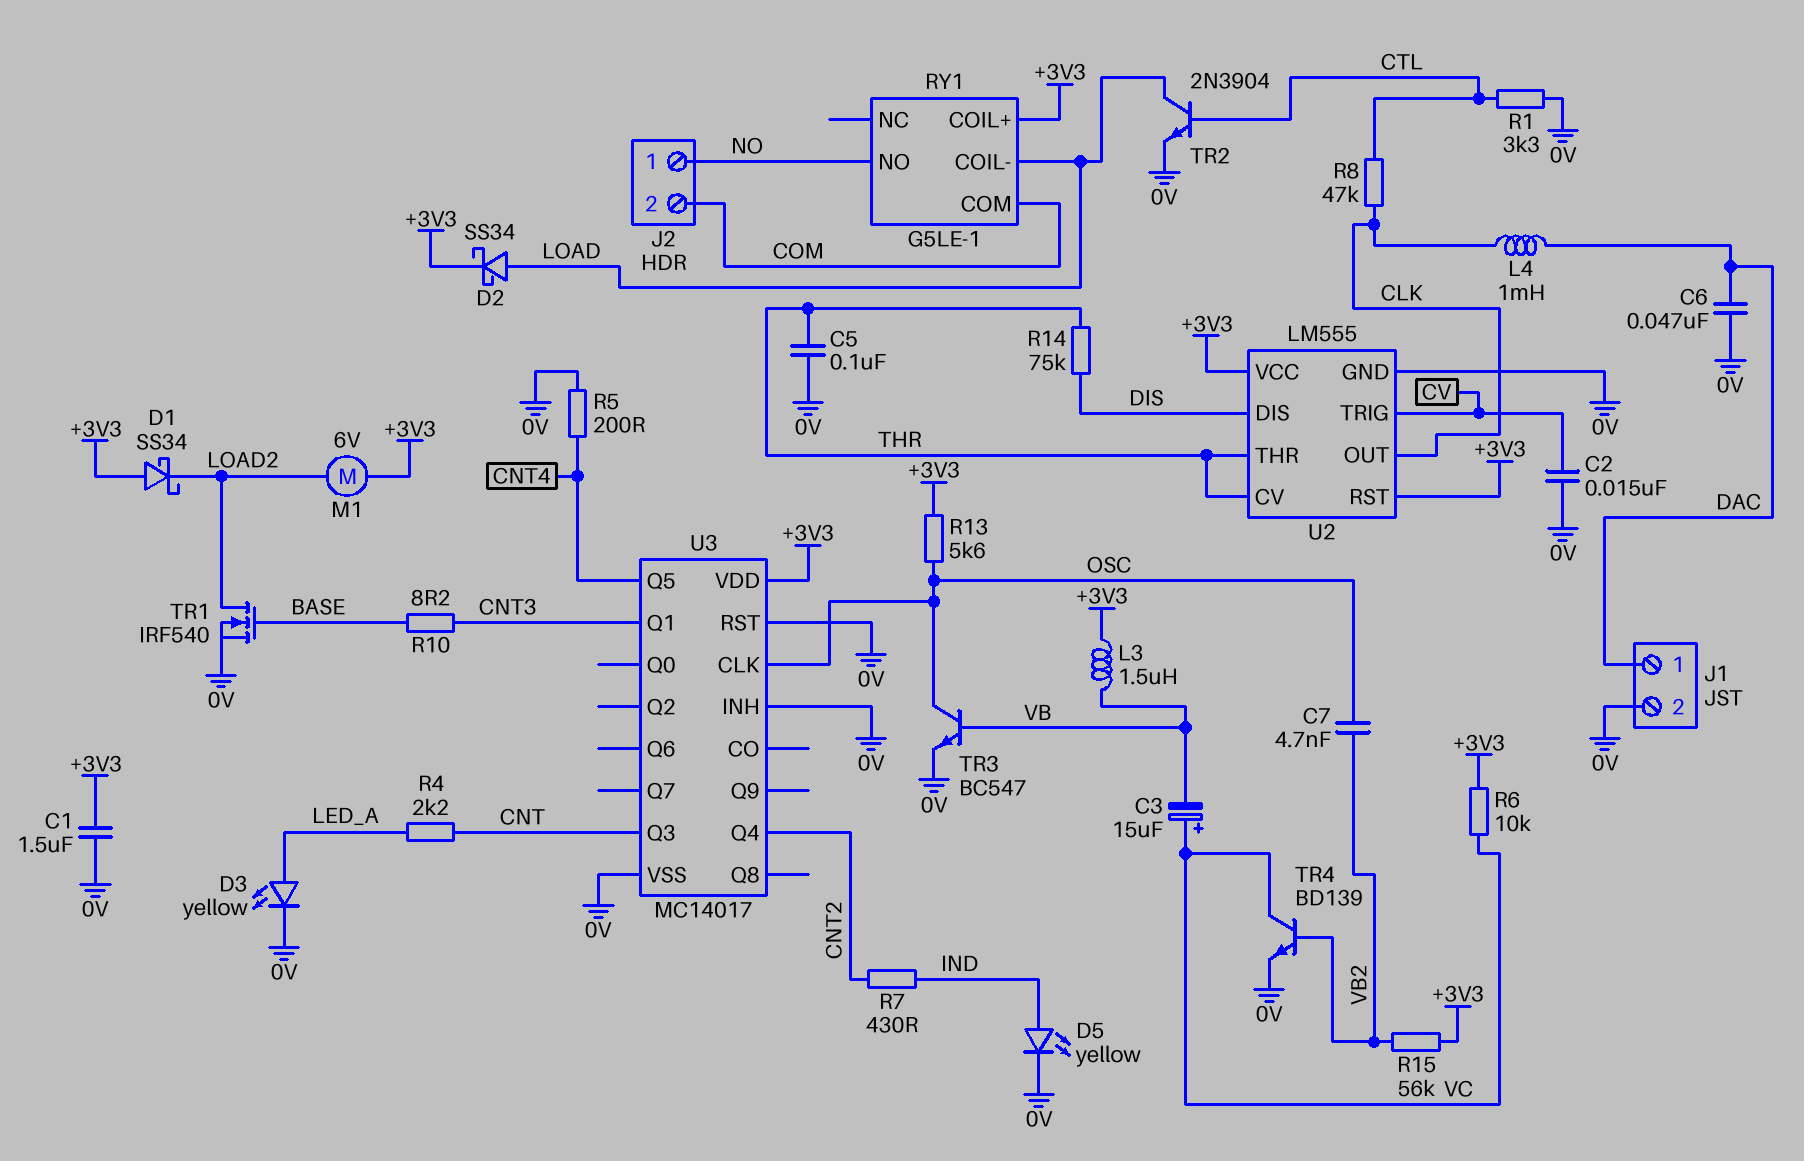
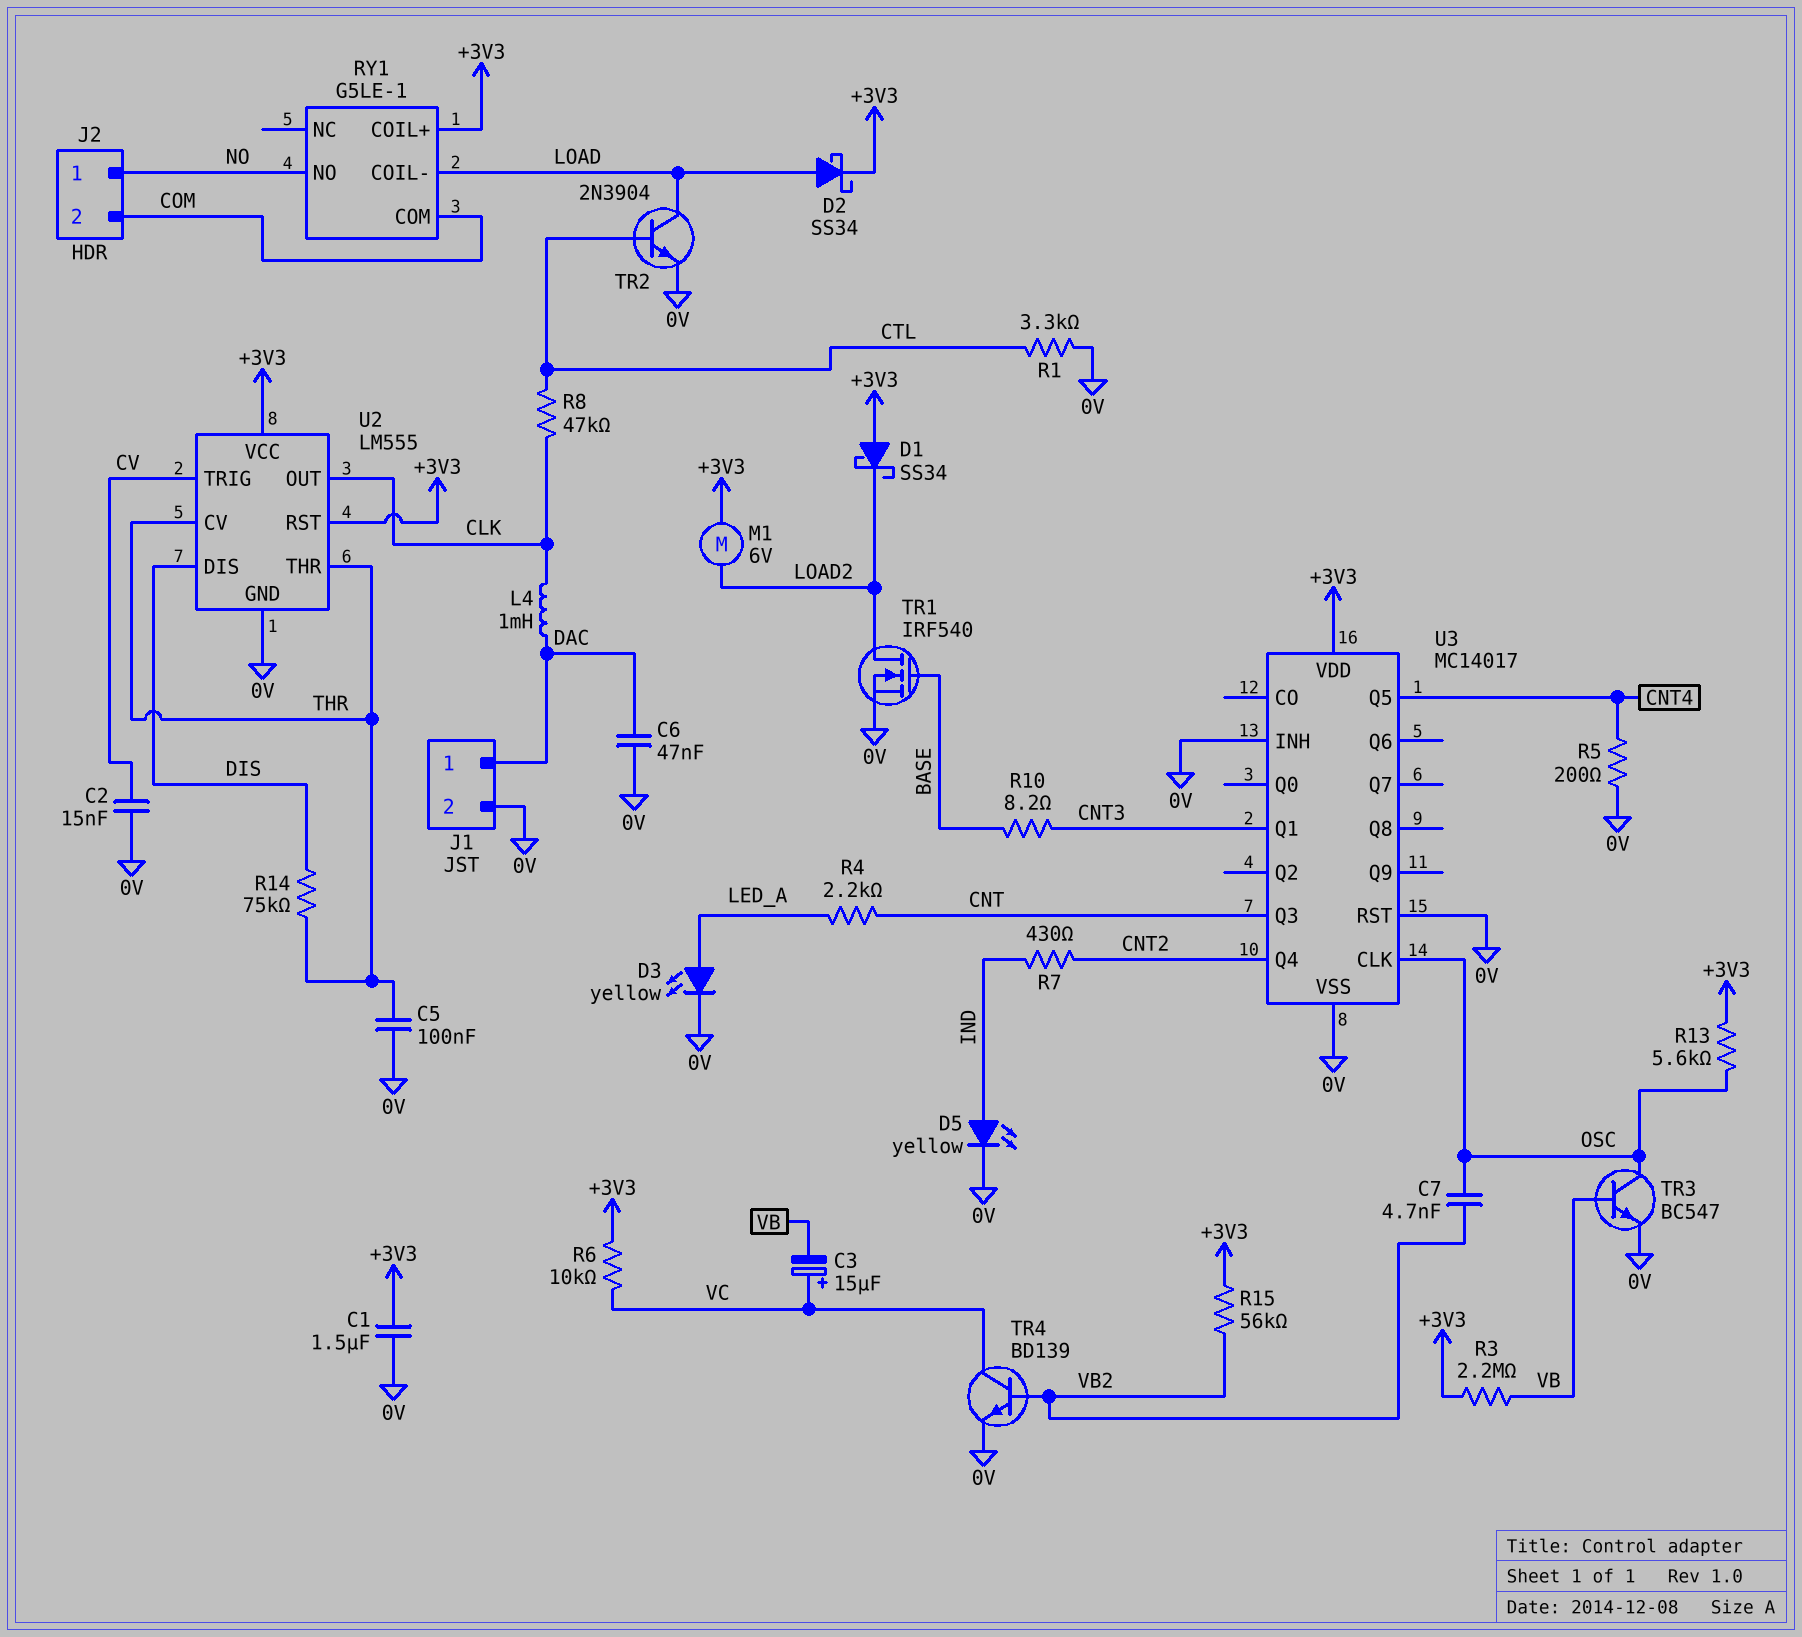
L3: 1.5uH (+3V3, VB) -> none
R3: none -> 2.2M (+3V3, VB)

